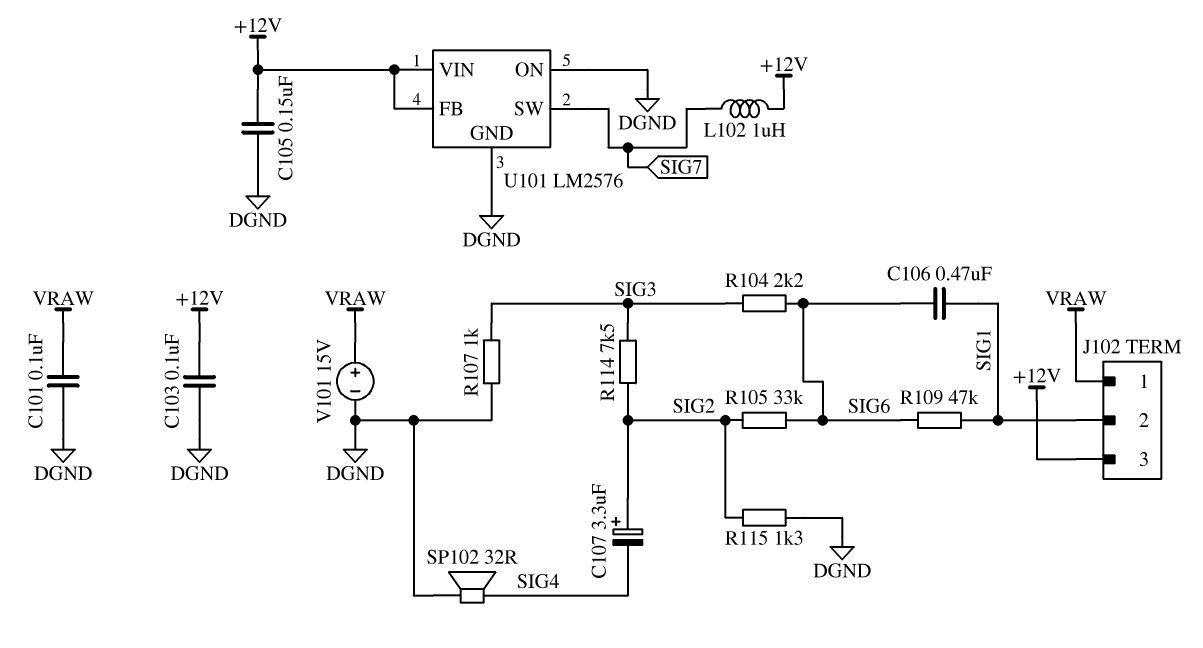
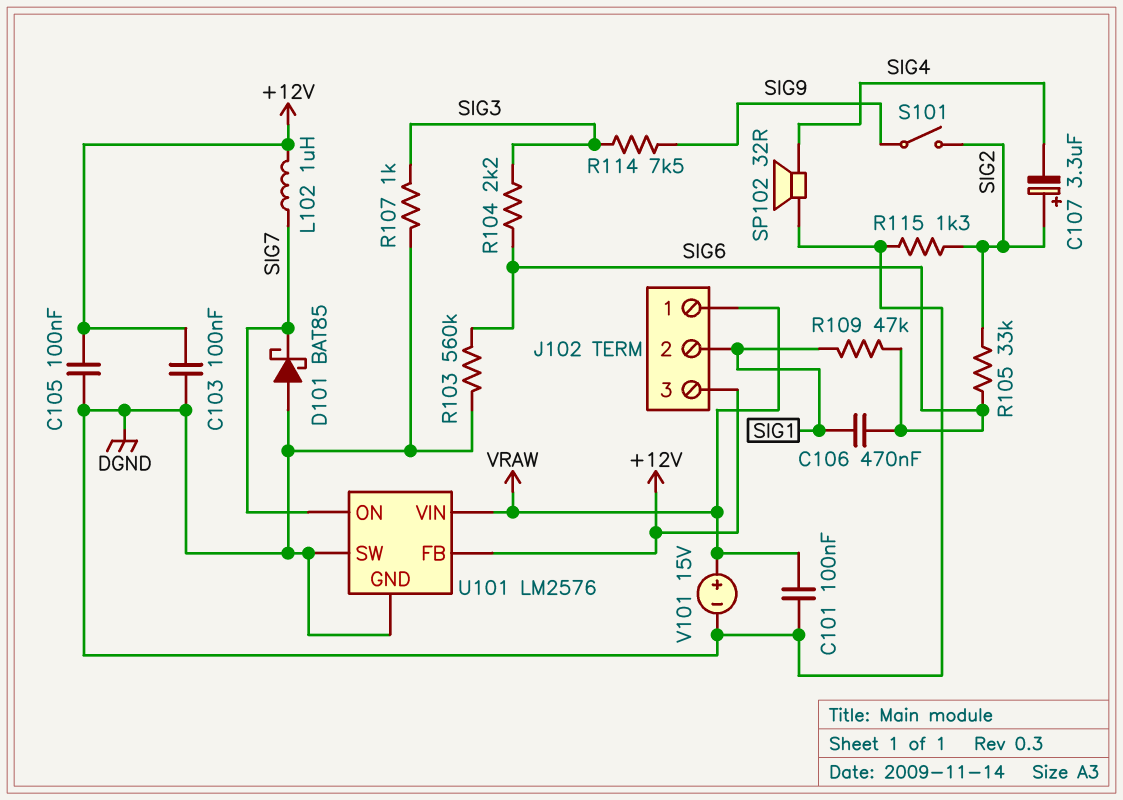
C105: 150nF (+12V, DGND) -> 100nF (+12V, DGND)
D101: none -> schottky BAT85 (A DGND, K SIG7)
R103: none -> 560k (DGND, SIG6)
R114: 7.5k (SIG2, SIG3) -> 7.5k (SIG3, SIG9)
S101: none -> switch (SIG2, SIG9)
U101 pin ON: DGND -> SIG7
U101 pin SW: SIG7 -> DGND
U101 pin VIN: +12V -> VRAW

